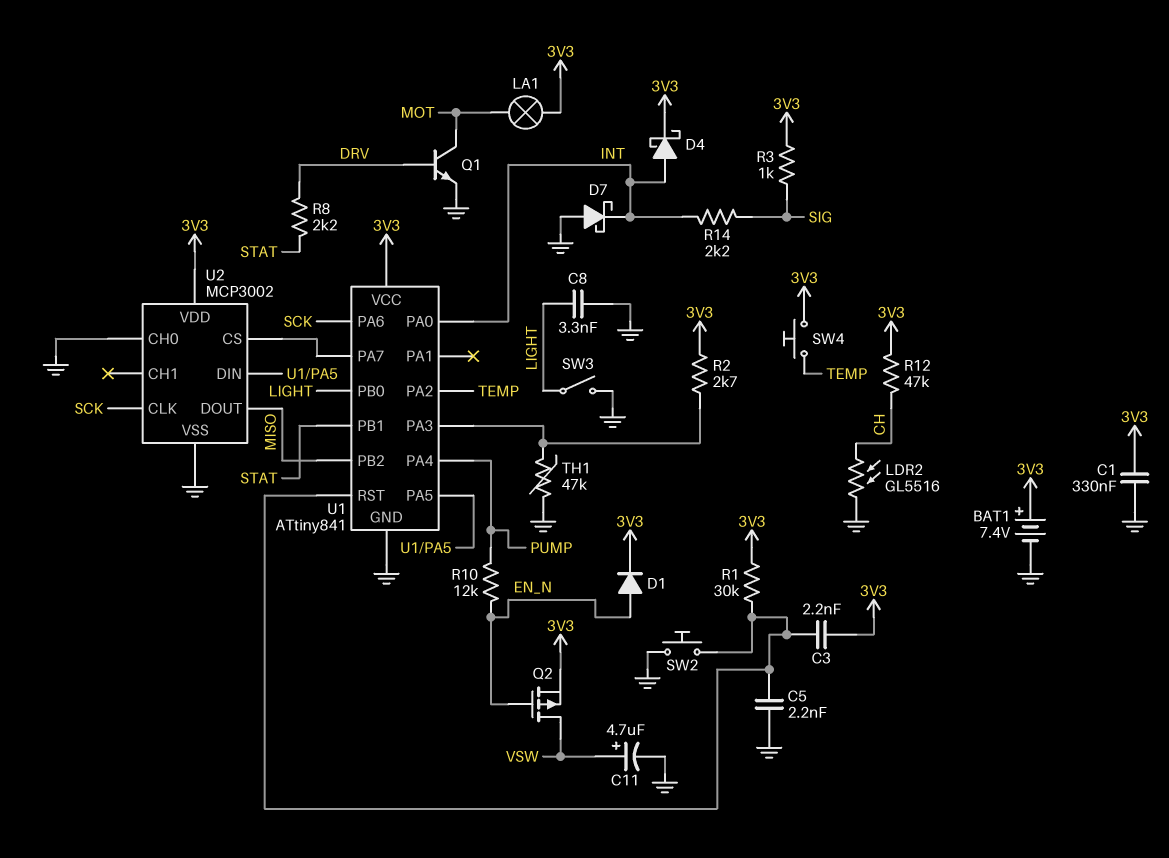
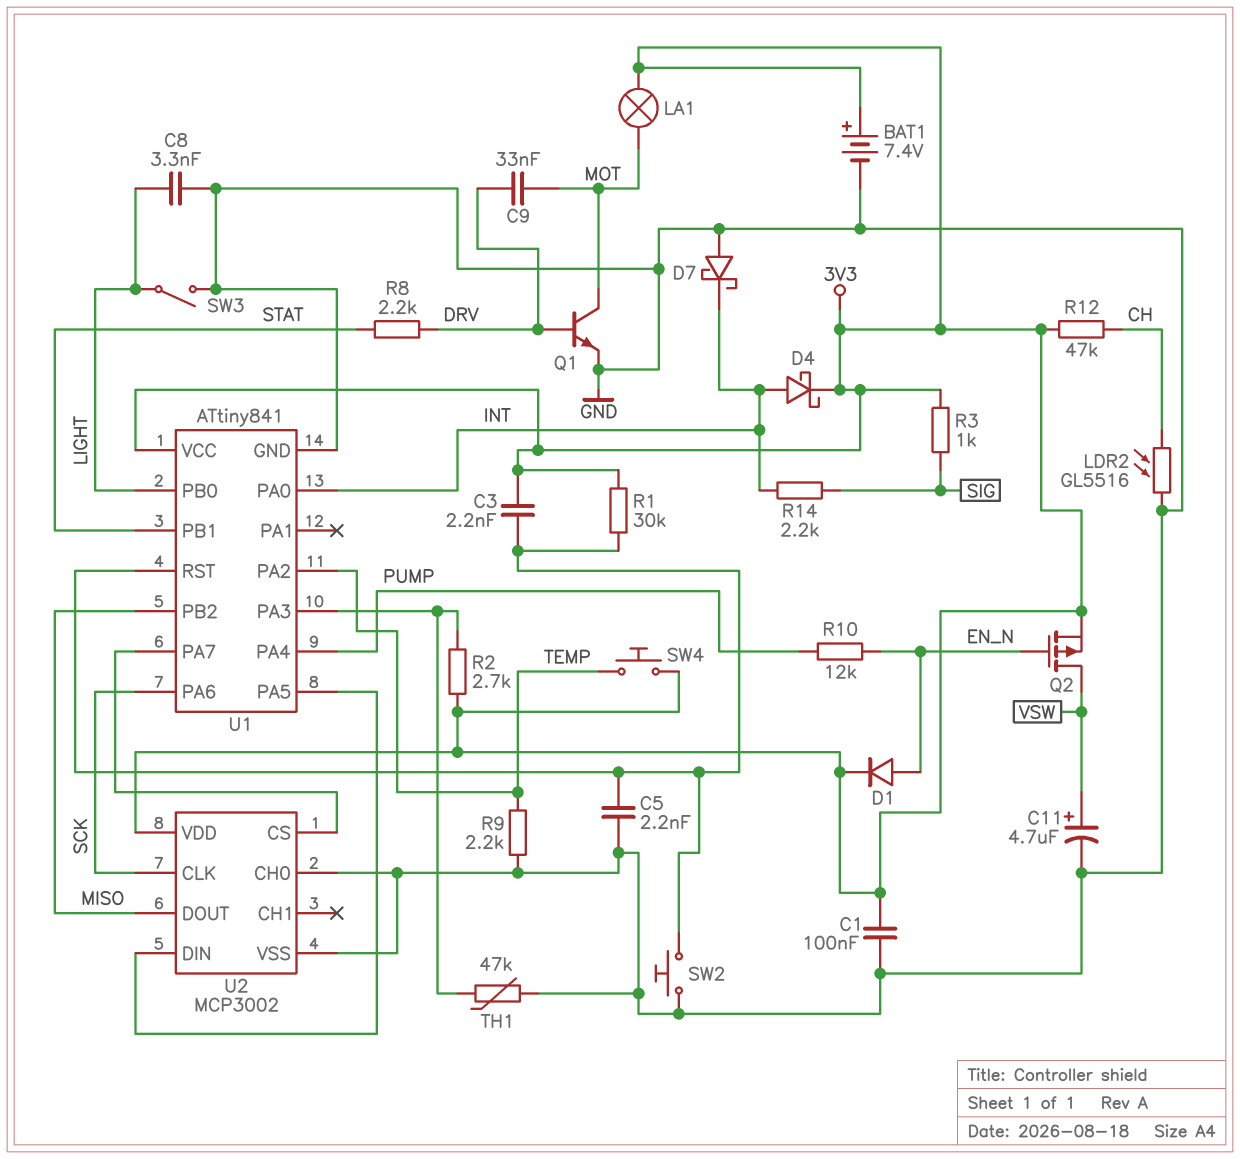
C1: 330nF (3V3, GND) -> 100nF (3V3, GND)
C9: none -> 33nF (DRV, MOT)
R9: none -> 2.2k (GND, TEMP)

